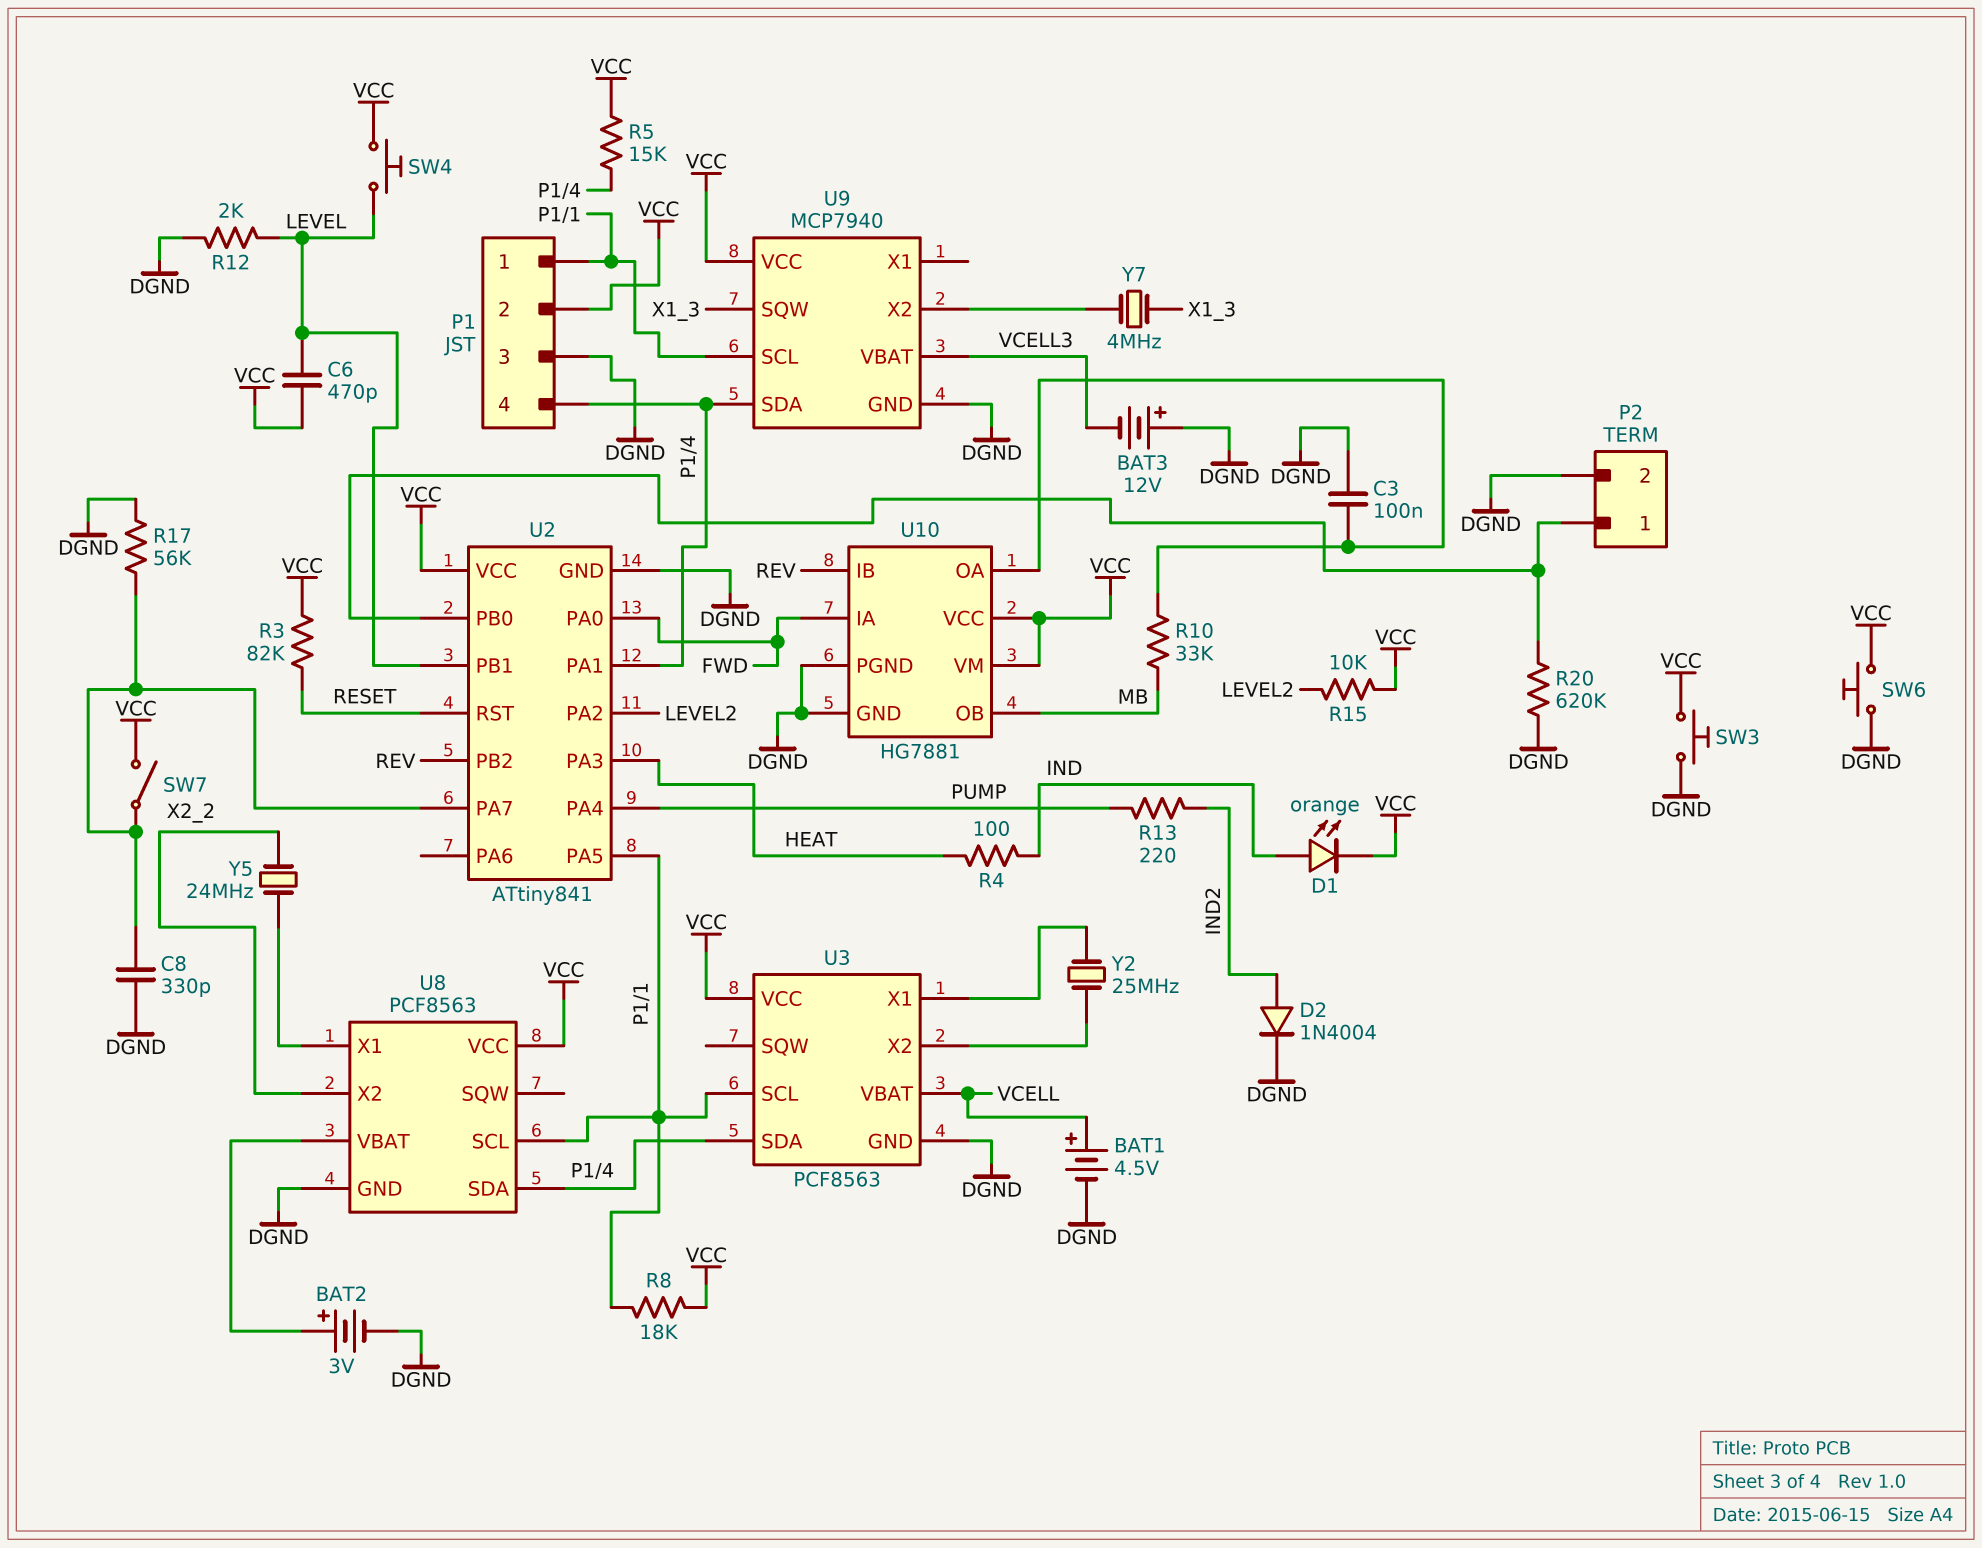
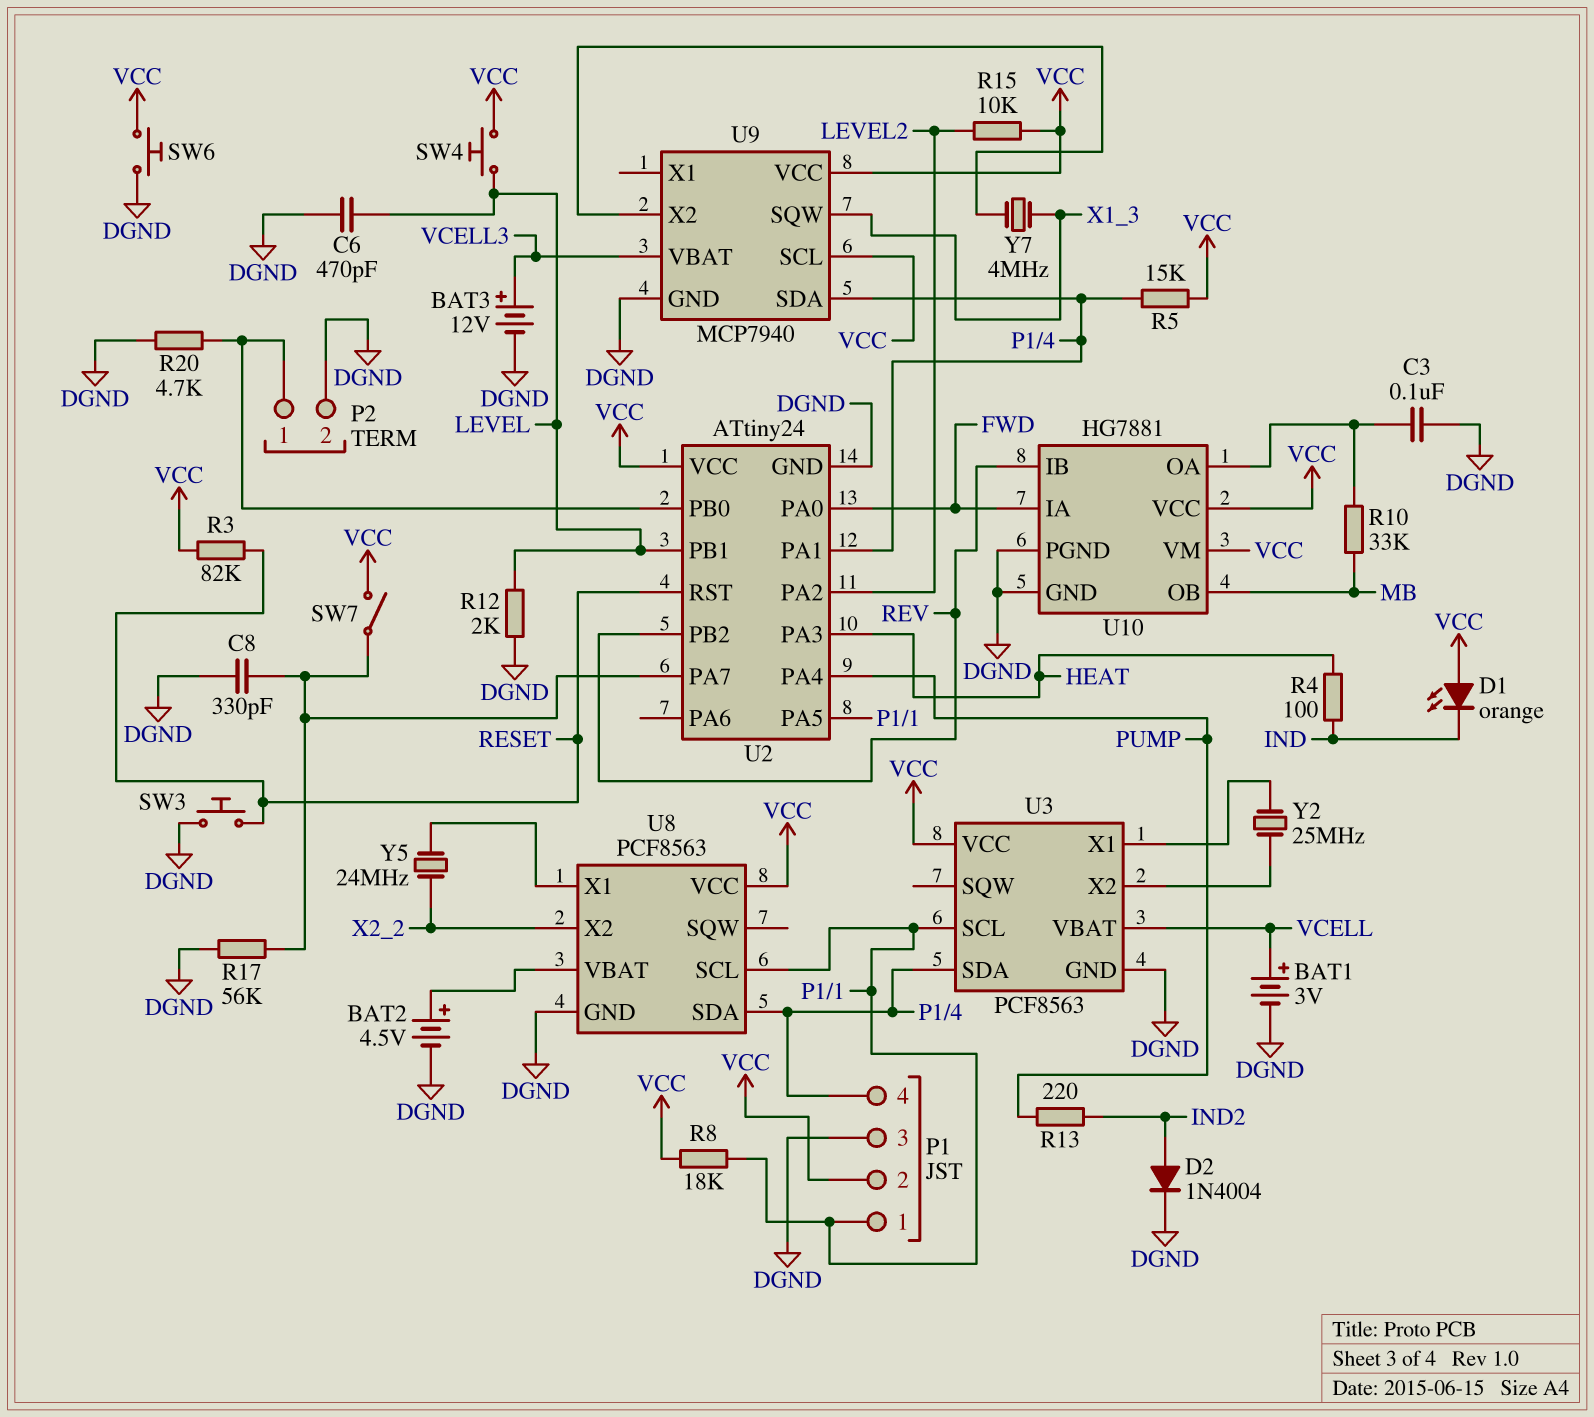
BAT1: 4.5V (plus VCELL, minus DGND) -> 3V (plus VCELL, minus DGND)
BAT2: 3V (plus U8/VBAT, minus DGND) -> 4.5V (plus U8/VBAT, minus DGND)
BAT3: 12V (plus DGND, minus VCELL3) -> 12V (plus VCELL3, minus DGND)
C6: 470pF (LEVEL, VCC) -> 470pF (DGND, LEVEL)
D1: LED orange (A IND, K VCC) -> LED orange (A VCC, K IND)
R20: 620k (DGND, P2/1) -> 4.7k (DGND, P2/1)
SW3: button (DGND, VCC) -> button (DGND, RESET)
U2: ATtiny841 -> ATtiny24
U9 pin SCL: P1/1 -> VCC

